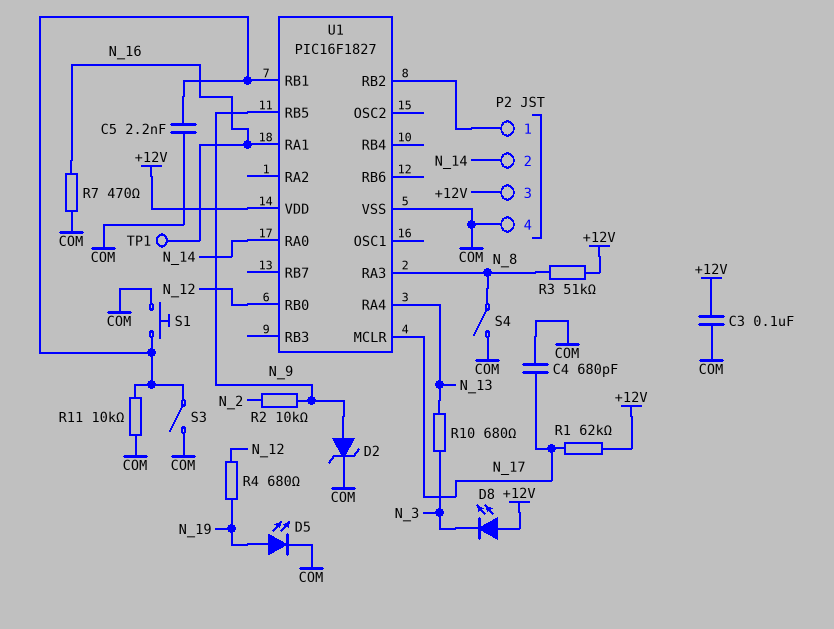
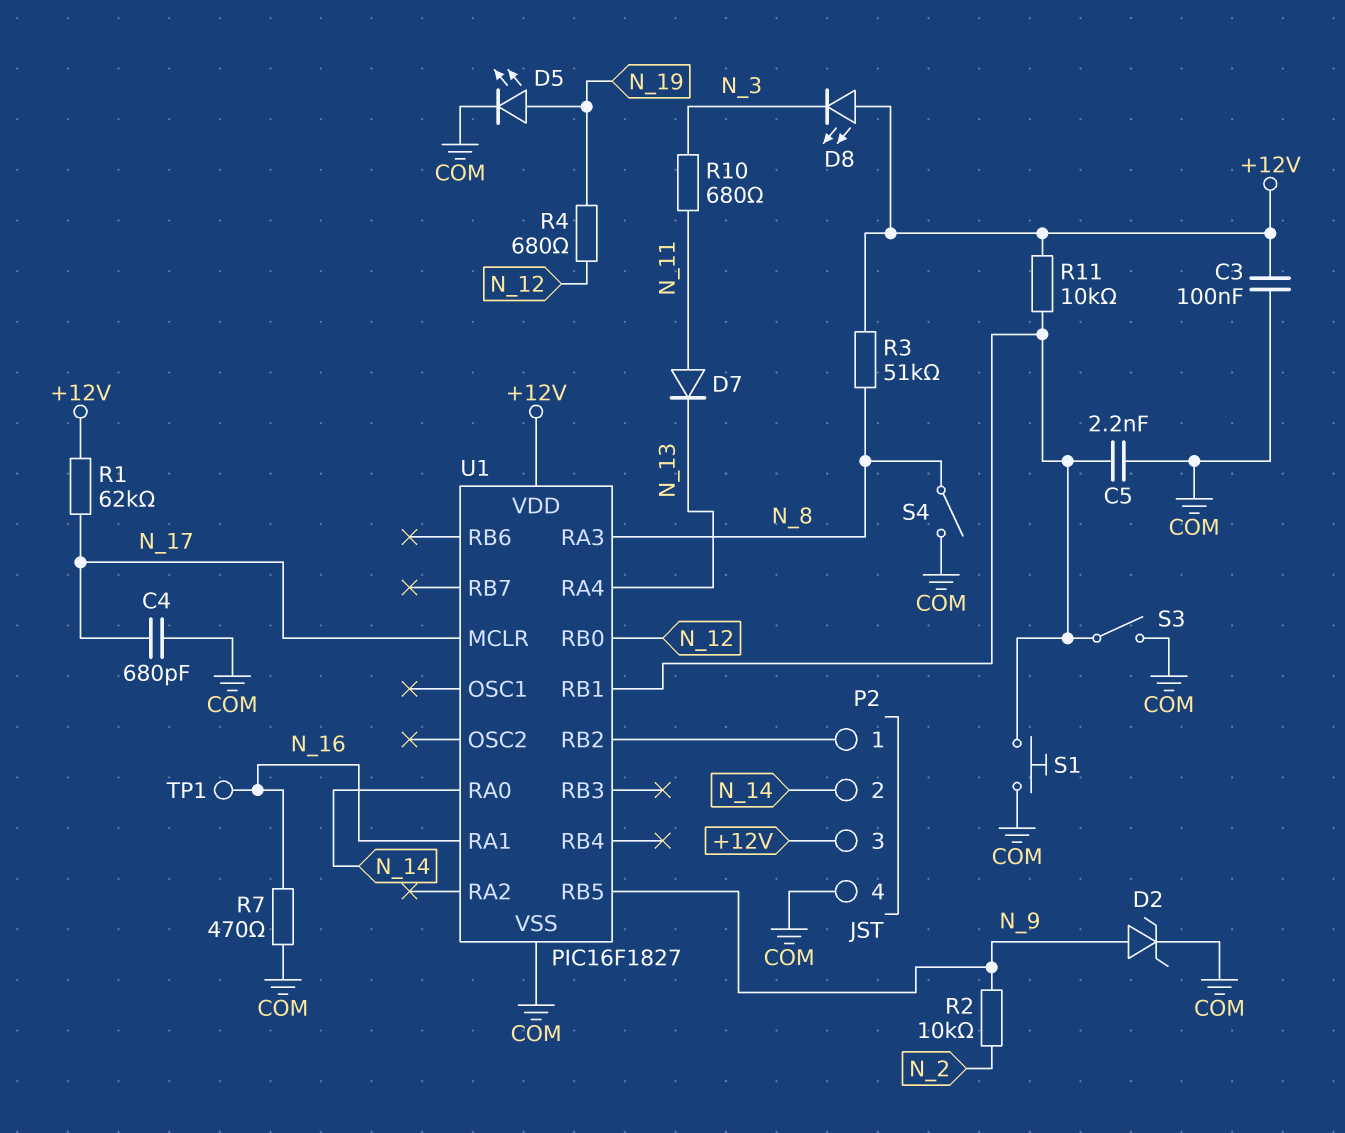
D7: none -> diode (A N_11, K N_13)
R10: 680 (N_3, N_13) -> 680 (N_3, N_11)
R11: 10k (COM, U1/RB1) -> 10k (+12V, U1/RB1)

